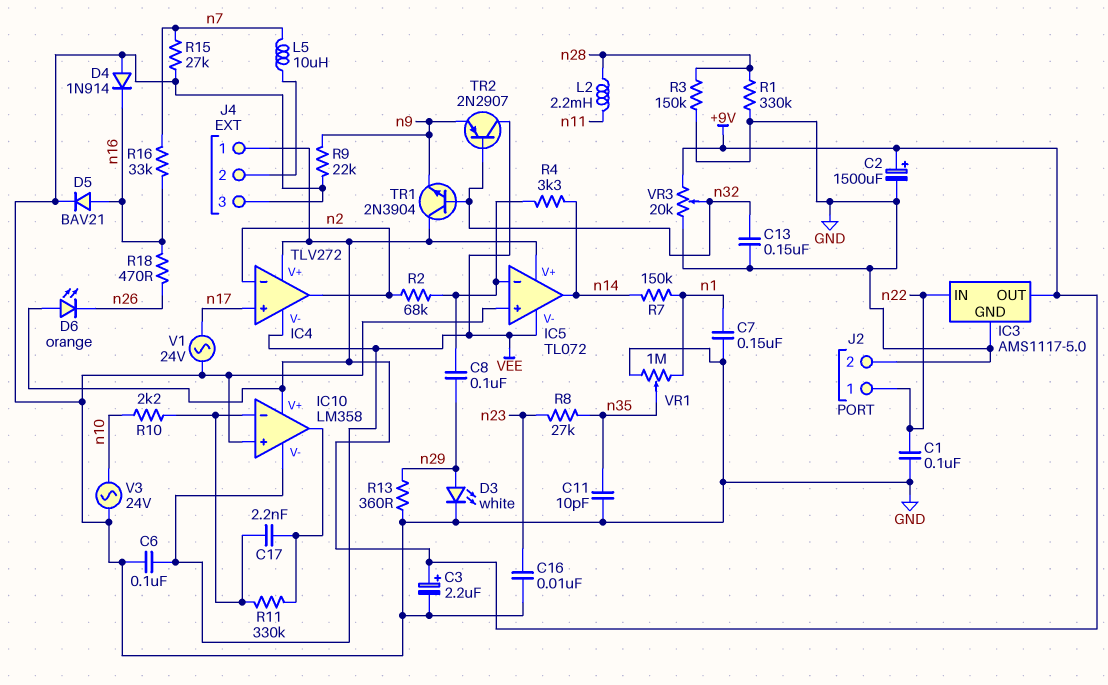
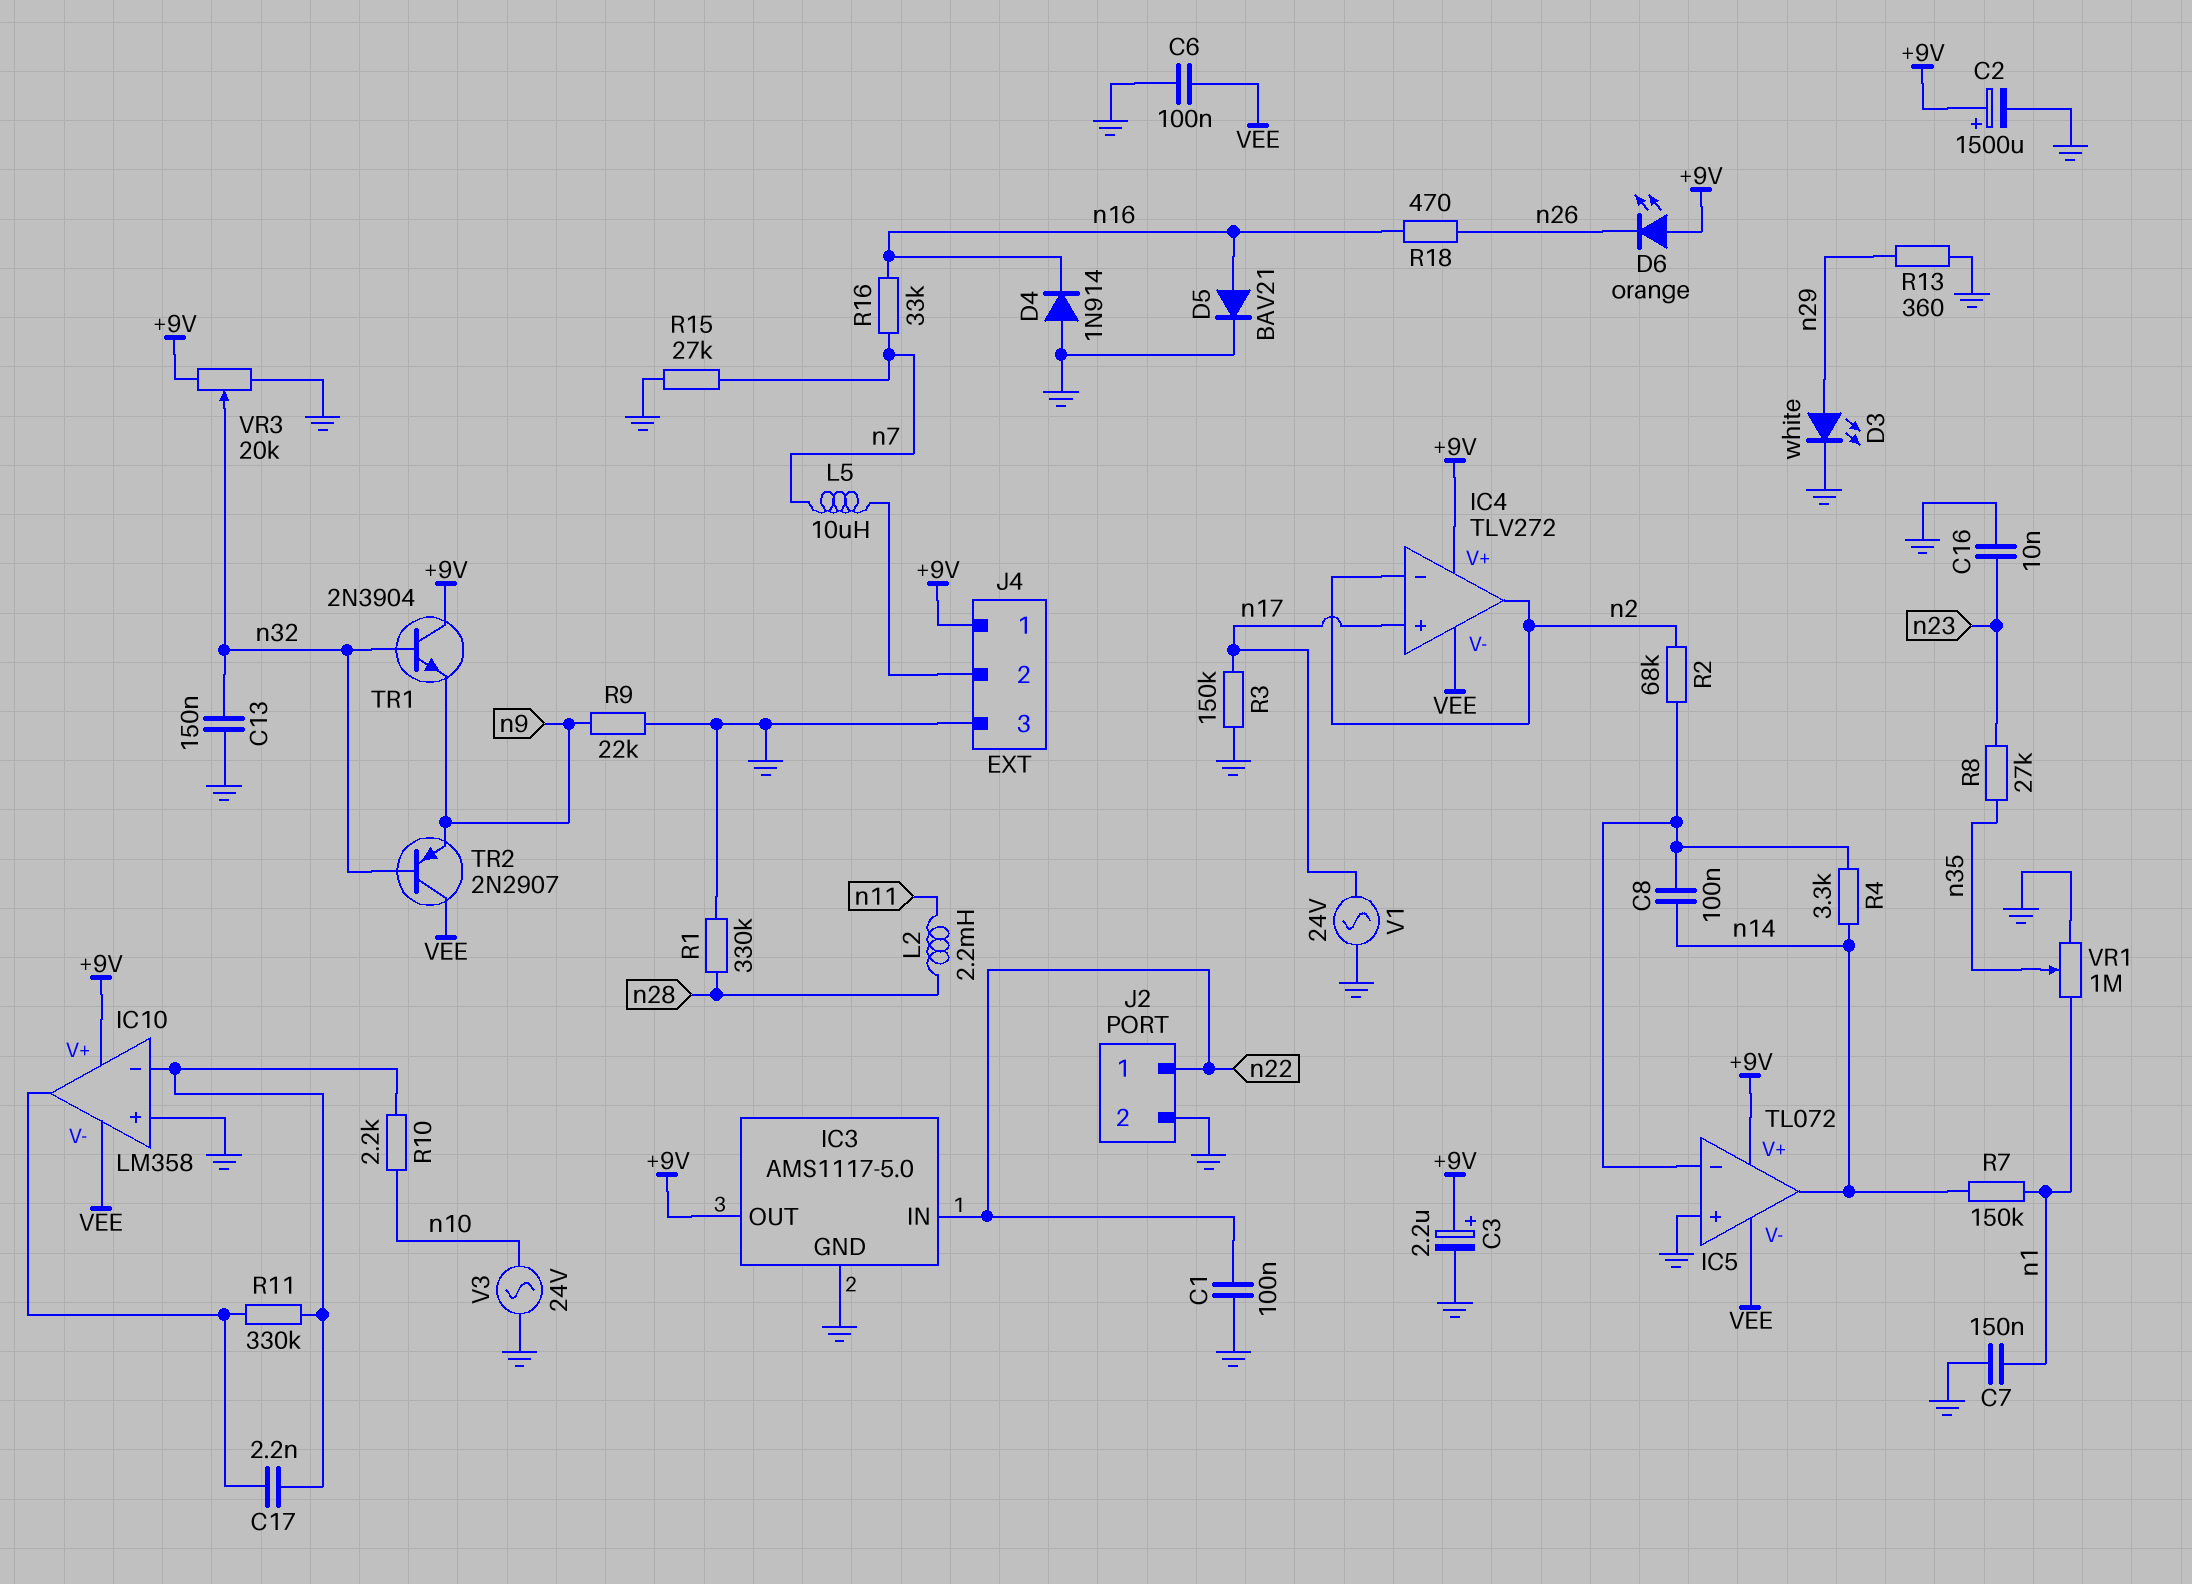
C8: 100nF (IC5/in-, n29) -> 100nF (IC5/in-, n14)
C11: 10pF (GND, n35) -> none
R3: 150k (GND, n28) -> 150k (GND, n17)

